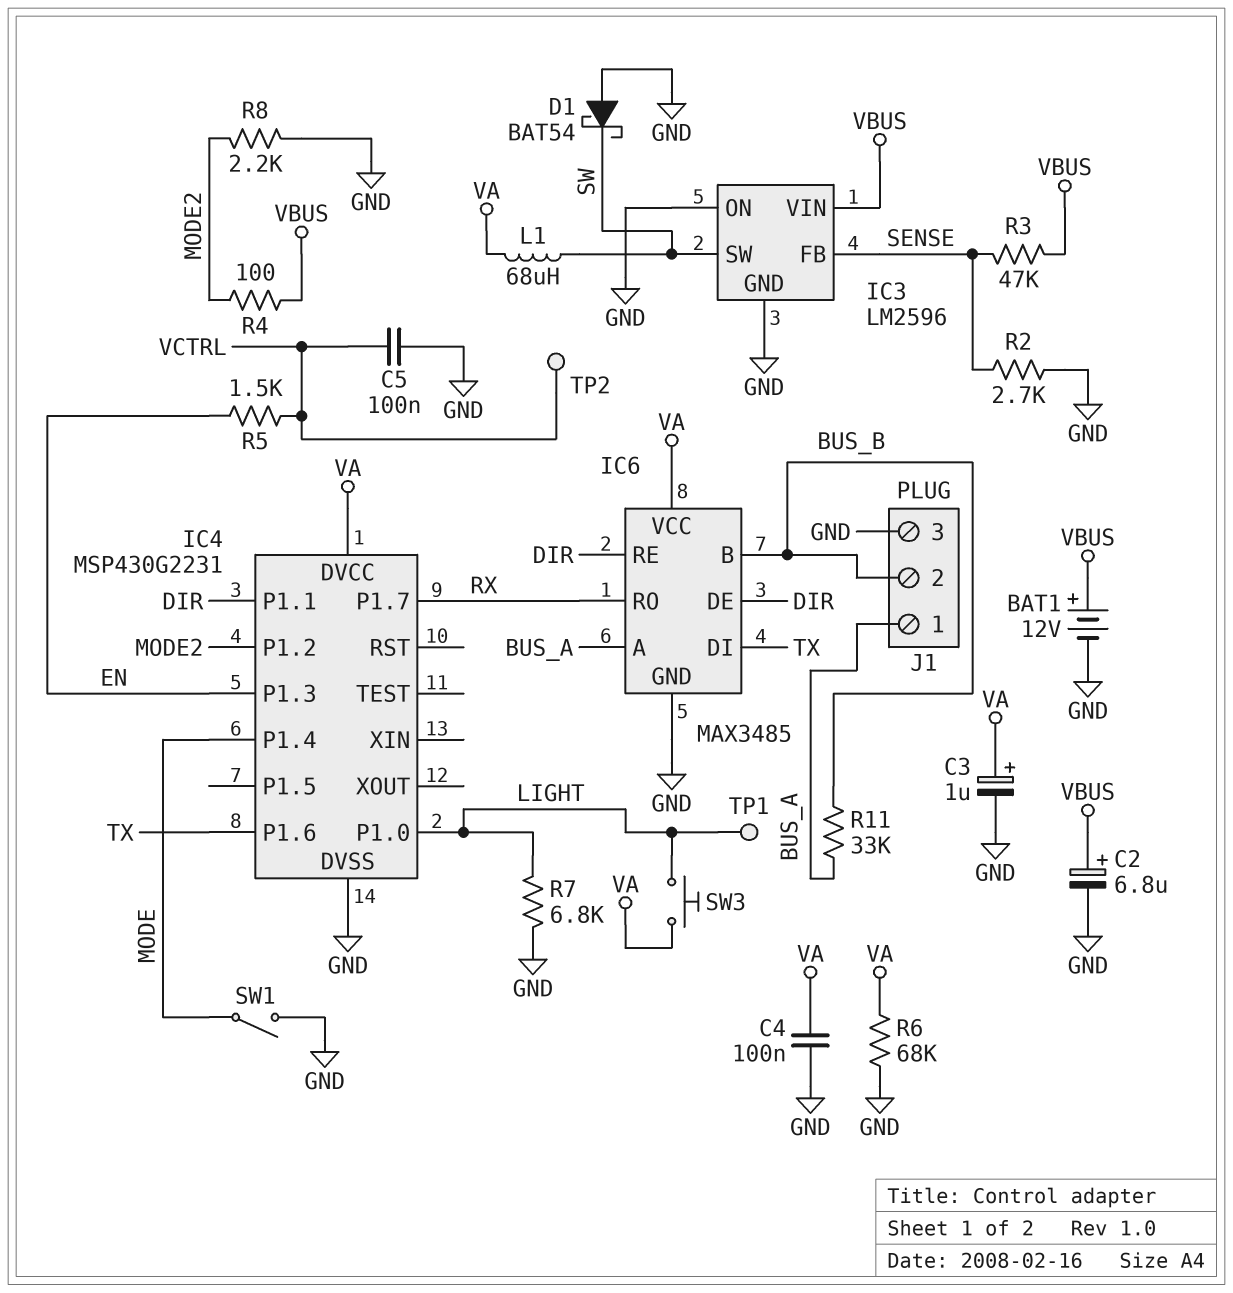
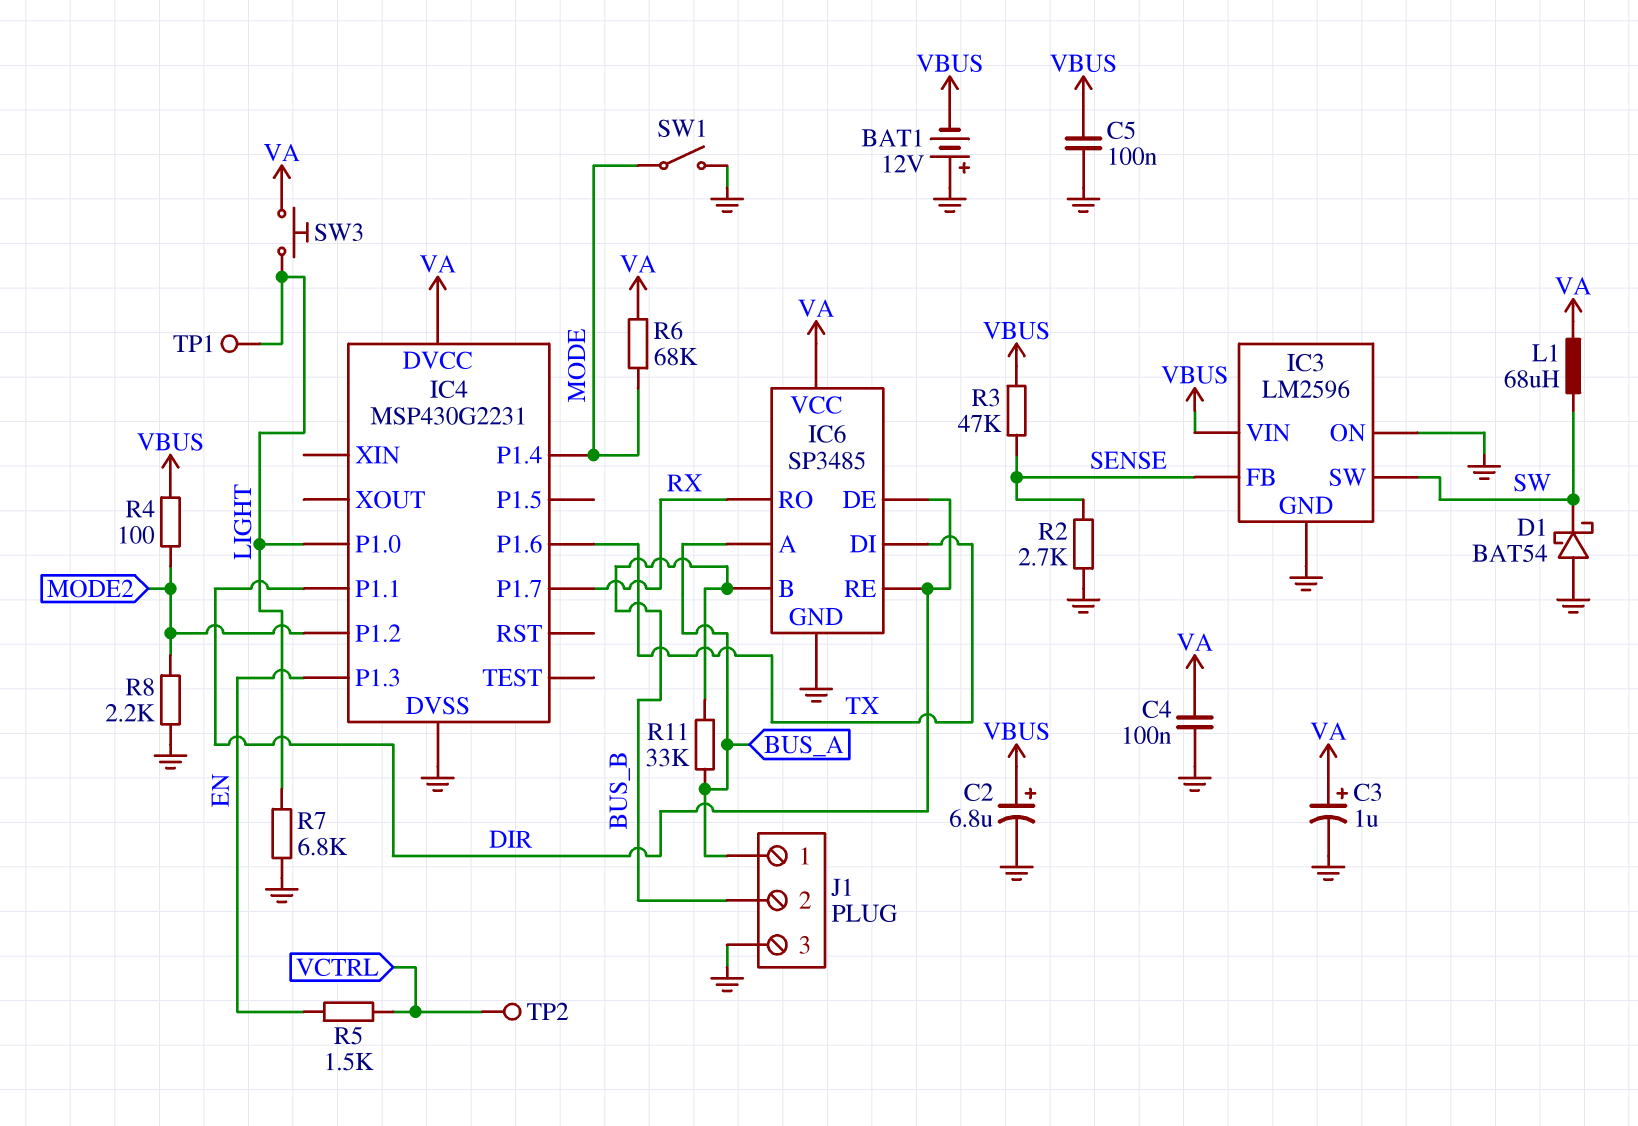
BAT1: 12V (plus VBUS, minus GND) -> 12V (plus GND, minus VBUS)
C5: 100nF (GND, VCTRL) -> 100nF (GND, VBUS)
IC6: MAX3485 -> SP3485
R6: 68k (GND, VA) -> 68k (MODE, VA)

